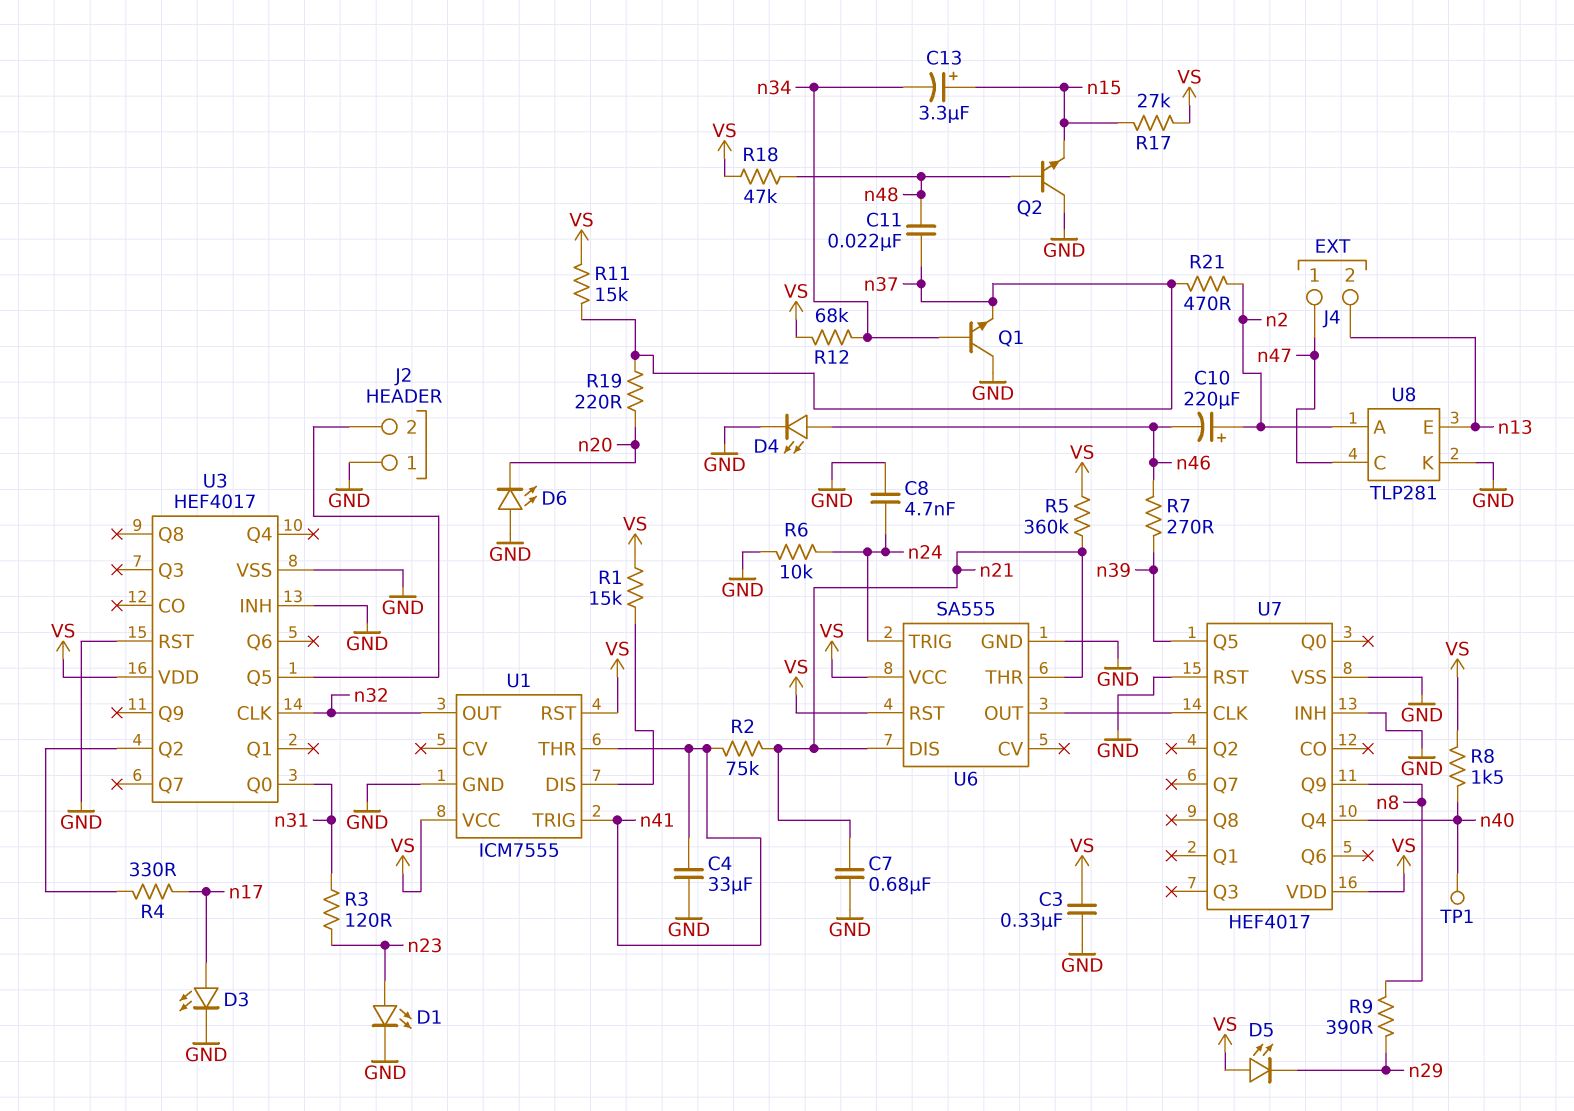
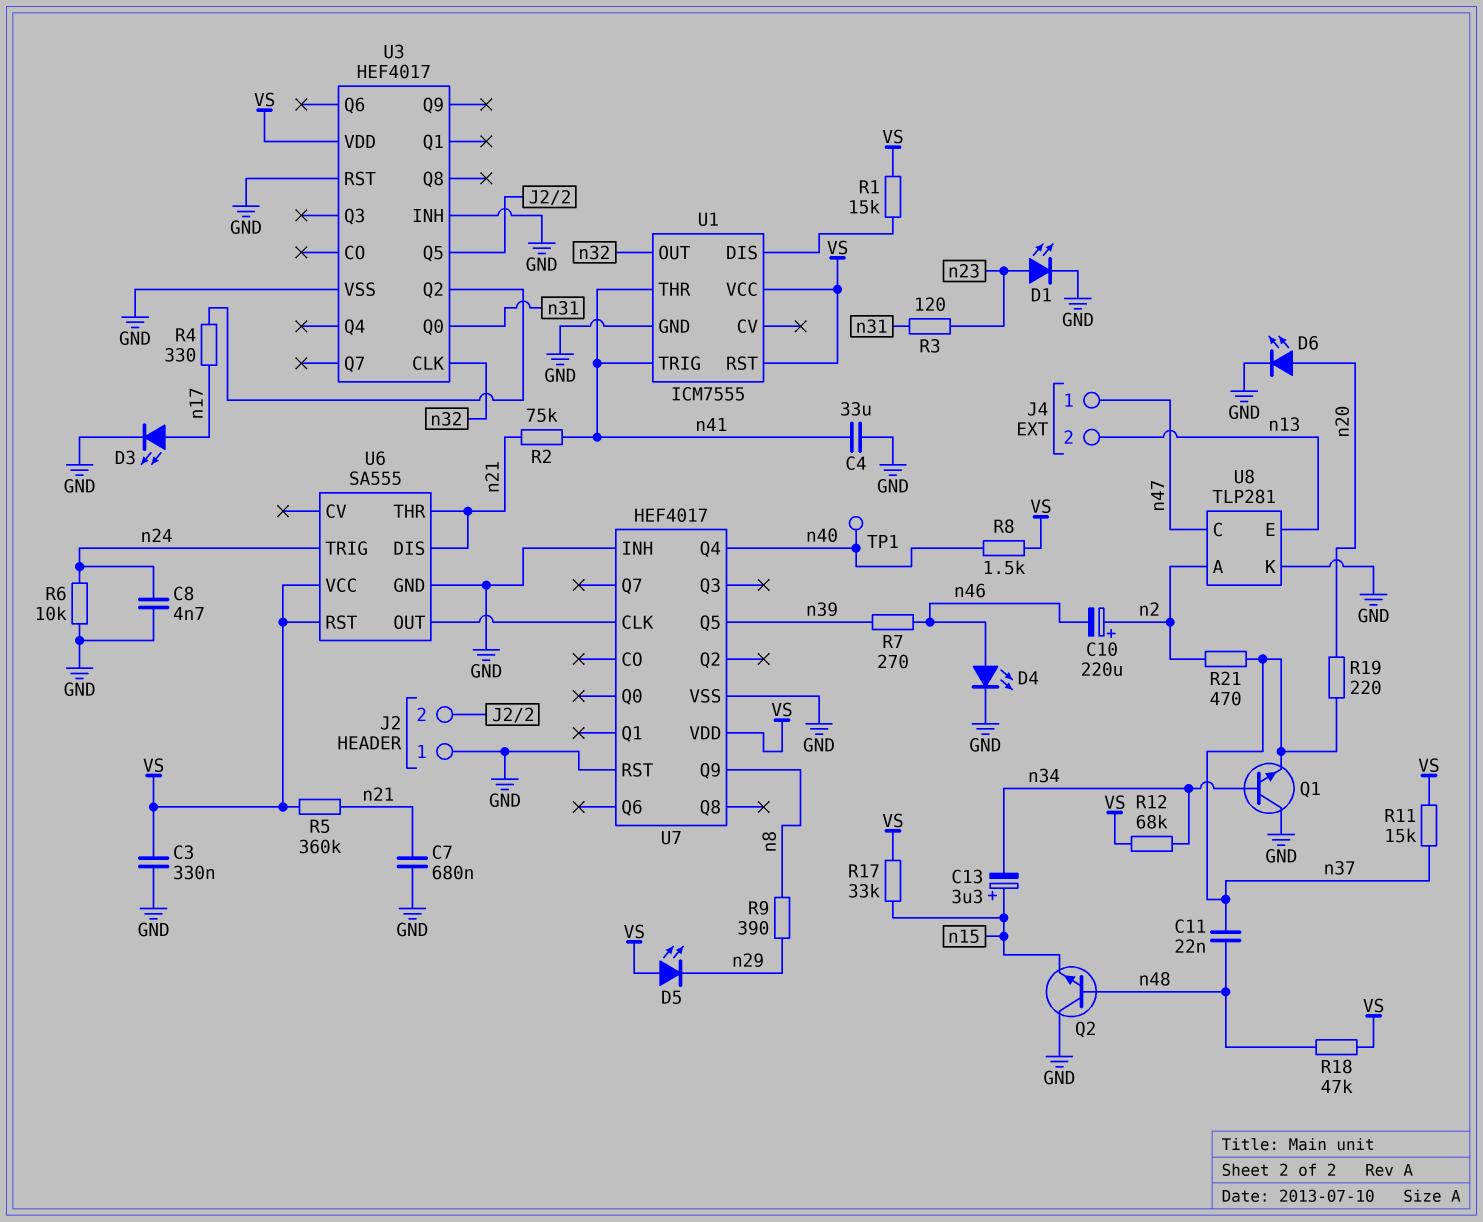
D6: LED (A GND, K n20) -> LED (A n20, K GND)
R17: 27k (VS, n15) -> 33k (VS, n15)

